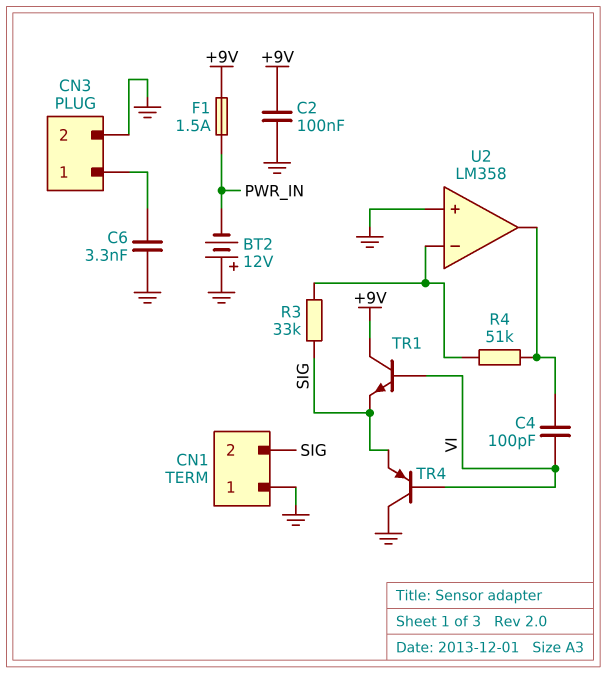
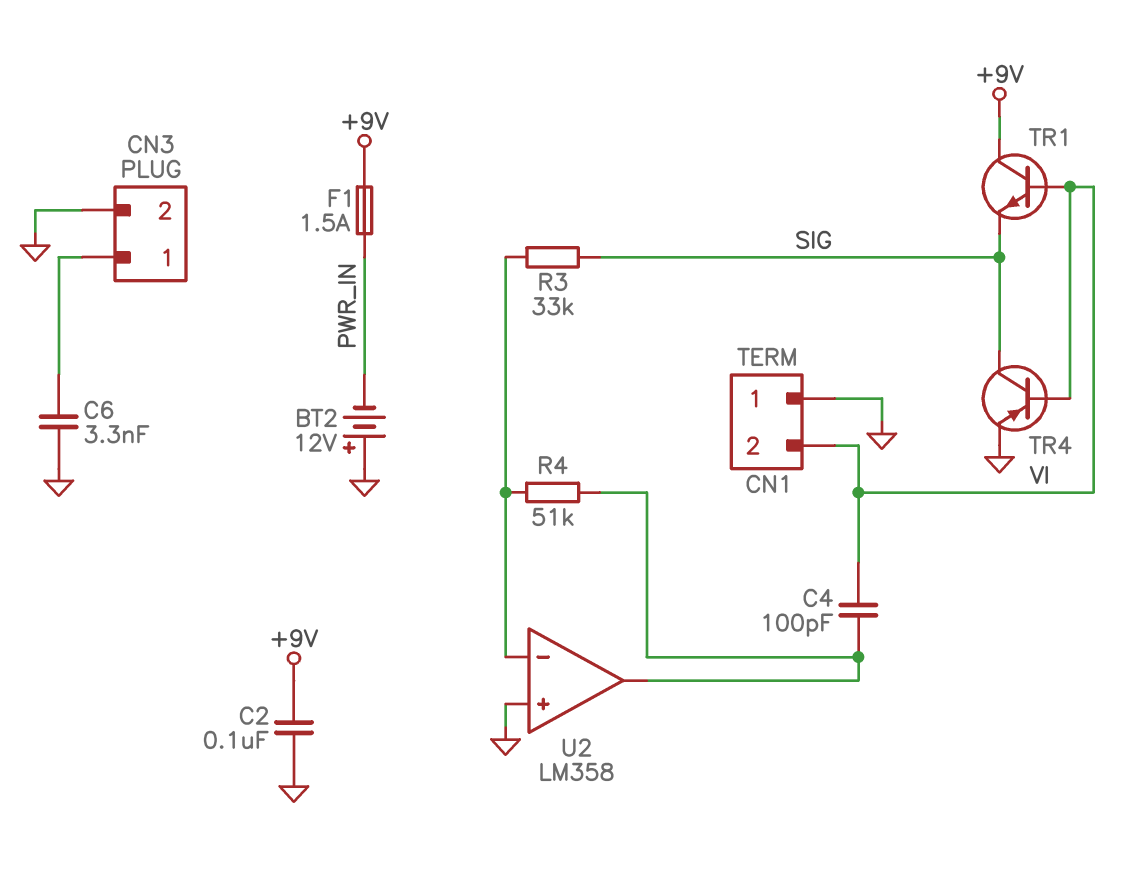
CN1 pin 2: SIG -> VI
TR4: PNP (B VI, C GND, E SIG) -> PNP (B VI, C SIG, E GND)

